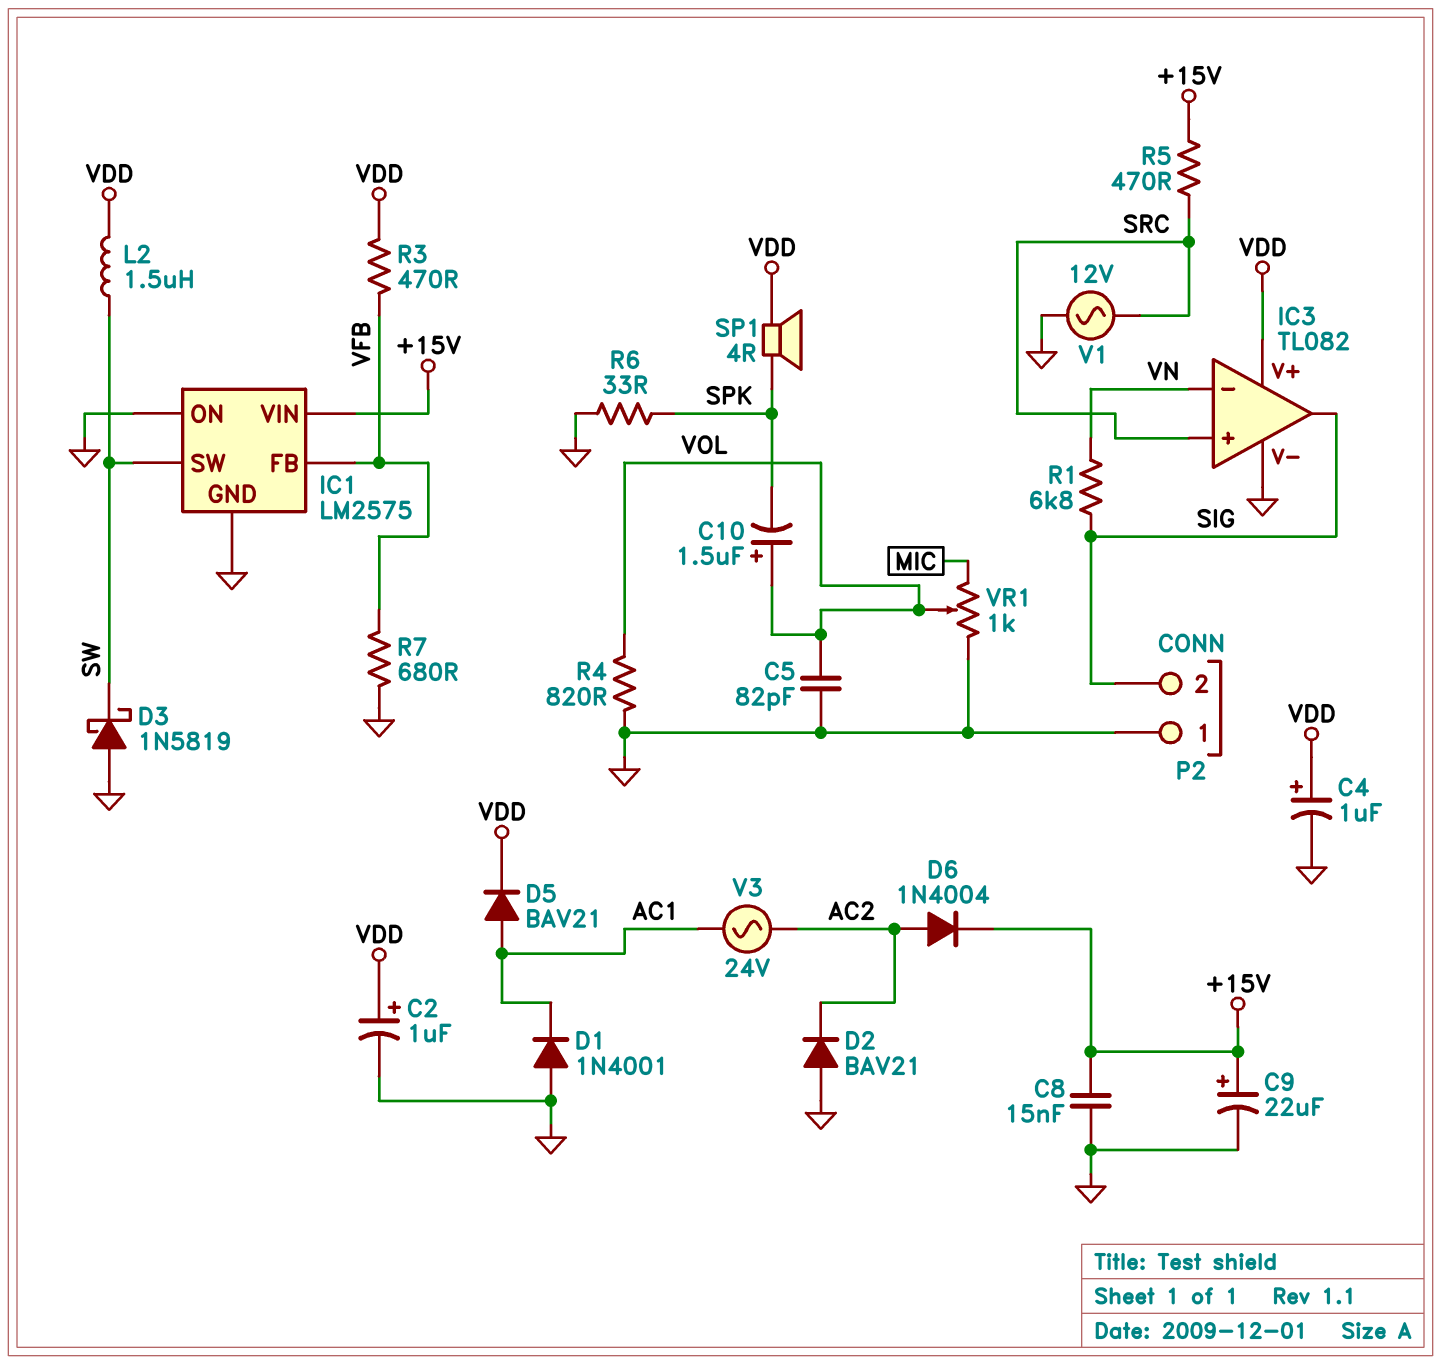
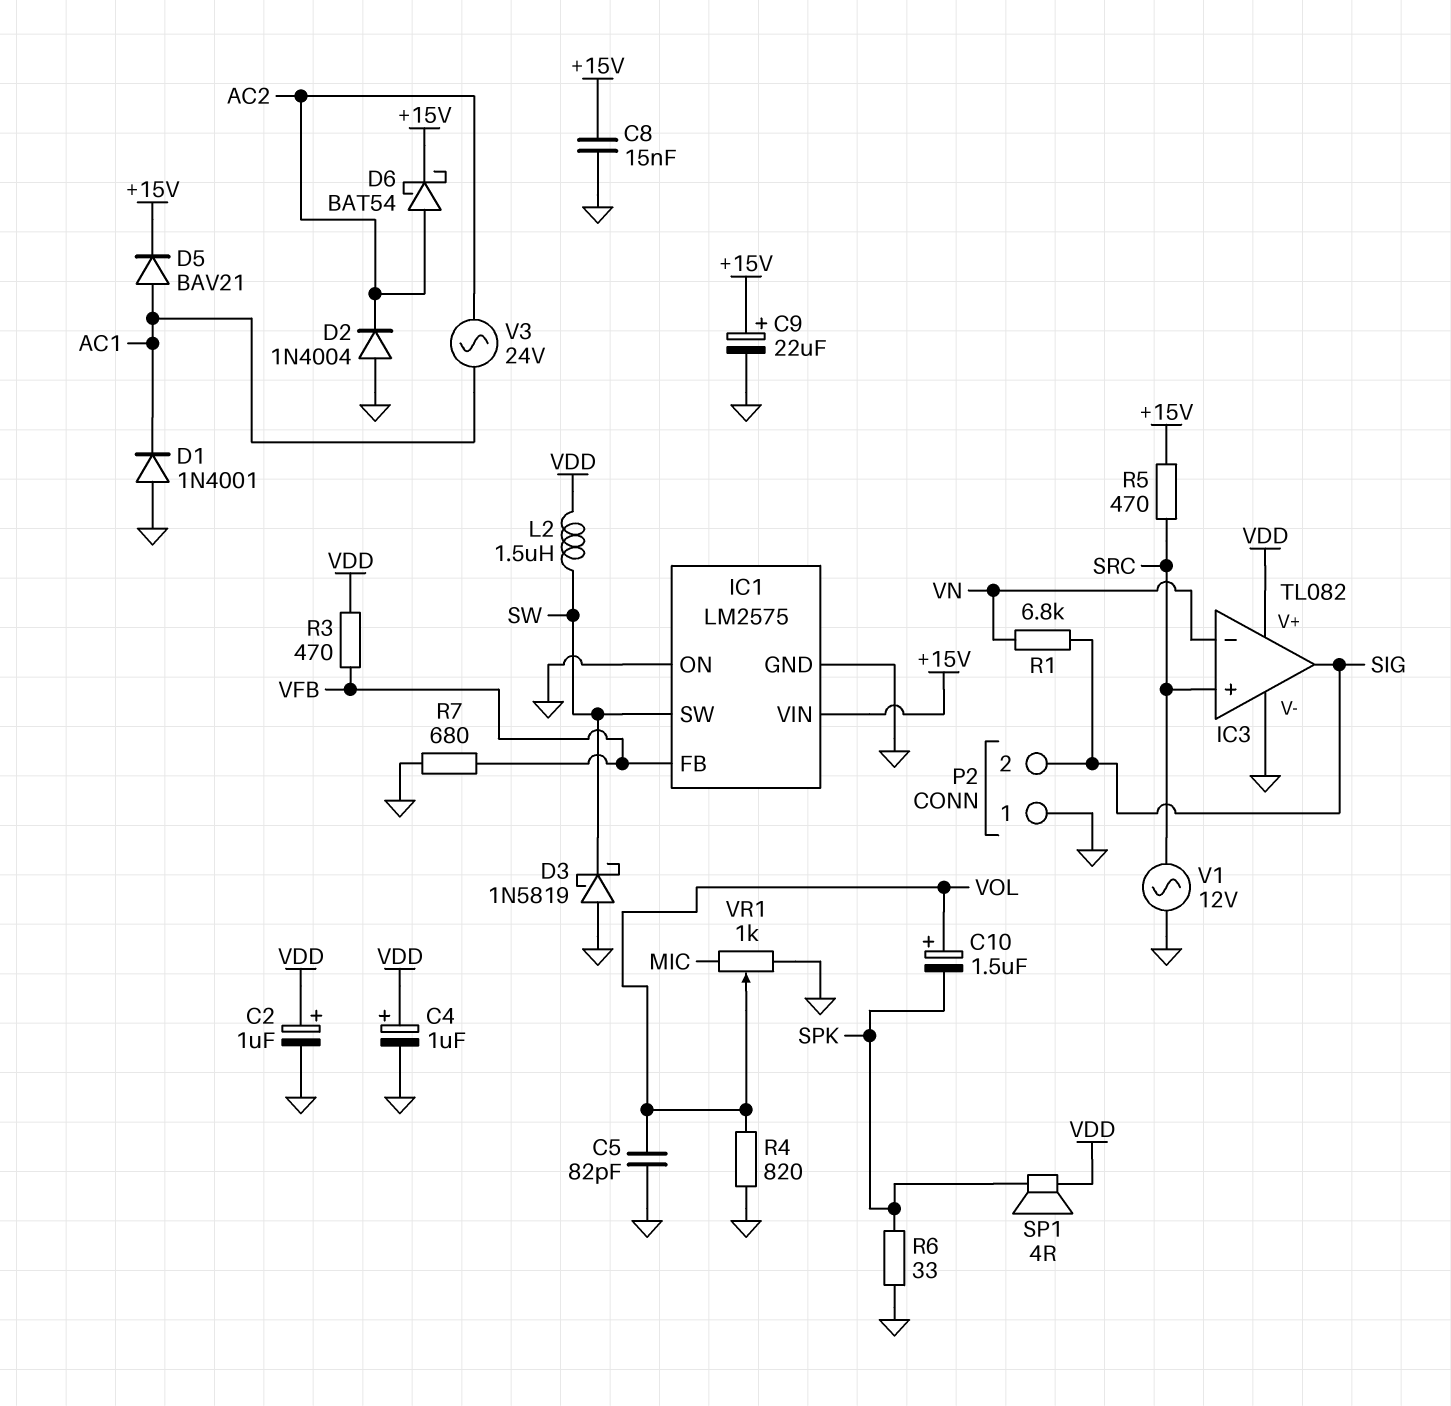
D2: diode BAV21 (A GND, K AC2) -> diode 1N4004 (A GND, K AC2)
D5: diode BAV21 (A AC1, K VDD) -> diode BAV21 (A AC1, K +15V)
D6: diode 1N4004 (A AC2, K +15V) -> schottky BAT54 (A AC2, K +15V)

